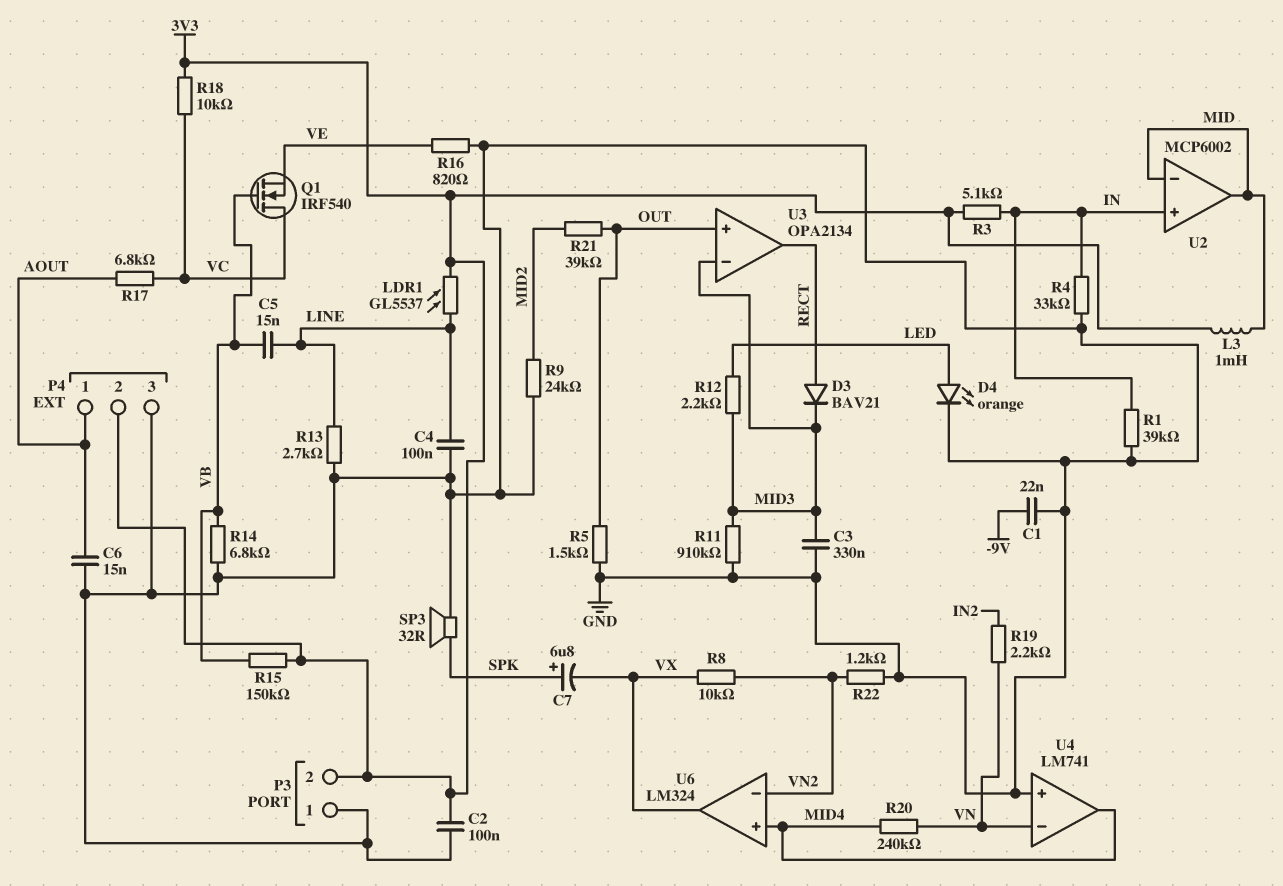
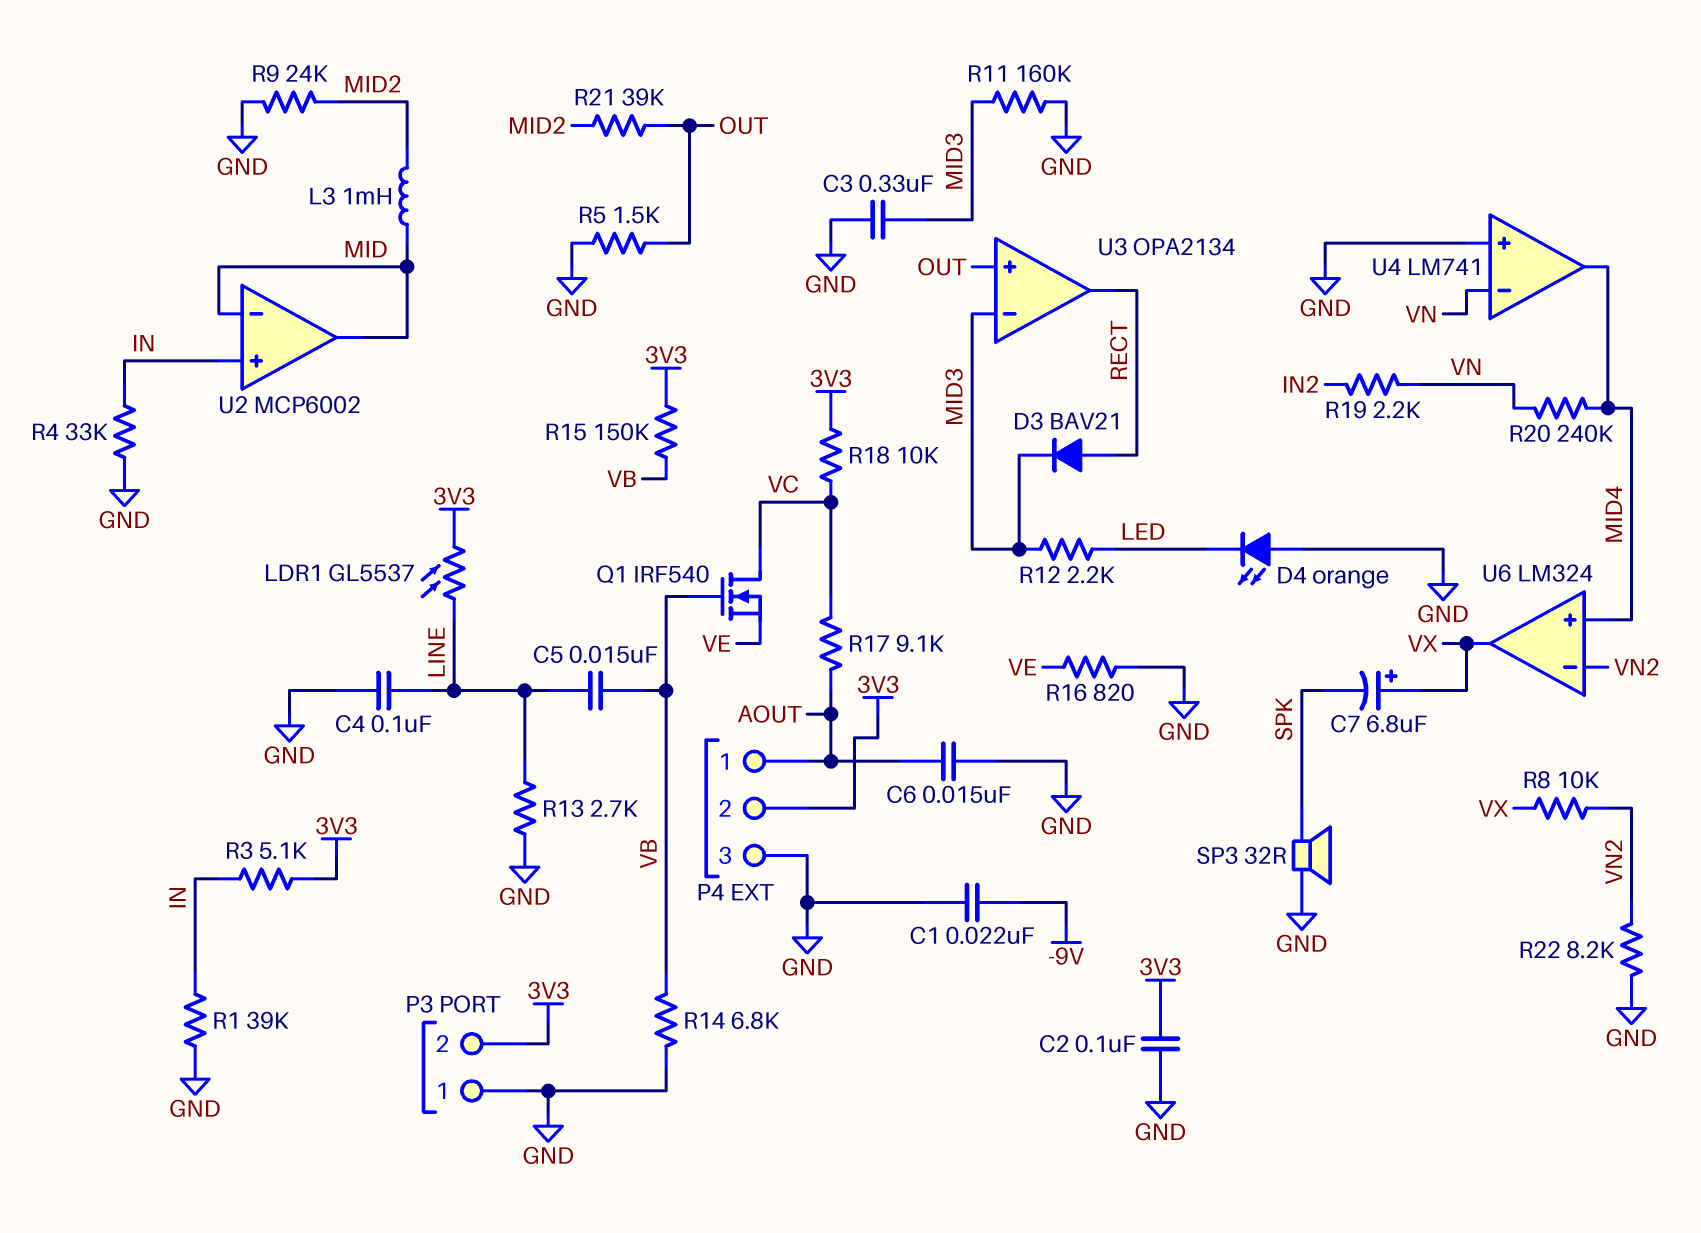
C7: 6.8uF (plus SPK, minus VX) -> 6.8uF (plus VX, minus SPK)
D4: LED orange (A LED, K GND) -> LED orange (A GND, K LED)
L3: 1mH (3V3, MID) -> 1mH (MID, MID2)
R11: 910k (GND, MID3) -> 160k (GND, MID3)
R17: 6.8k (AOUT, VC) -> 9.1k (AOUT, VC)
R22: 1.2k (GND, VN2) -> 8.2k (GND, VN2)

